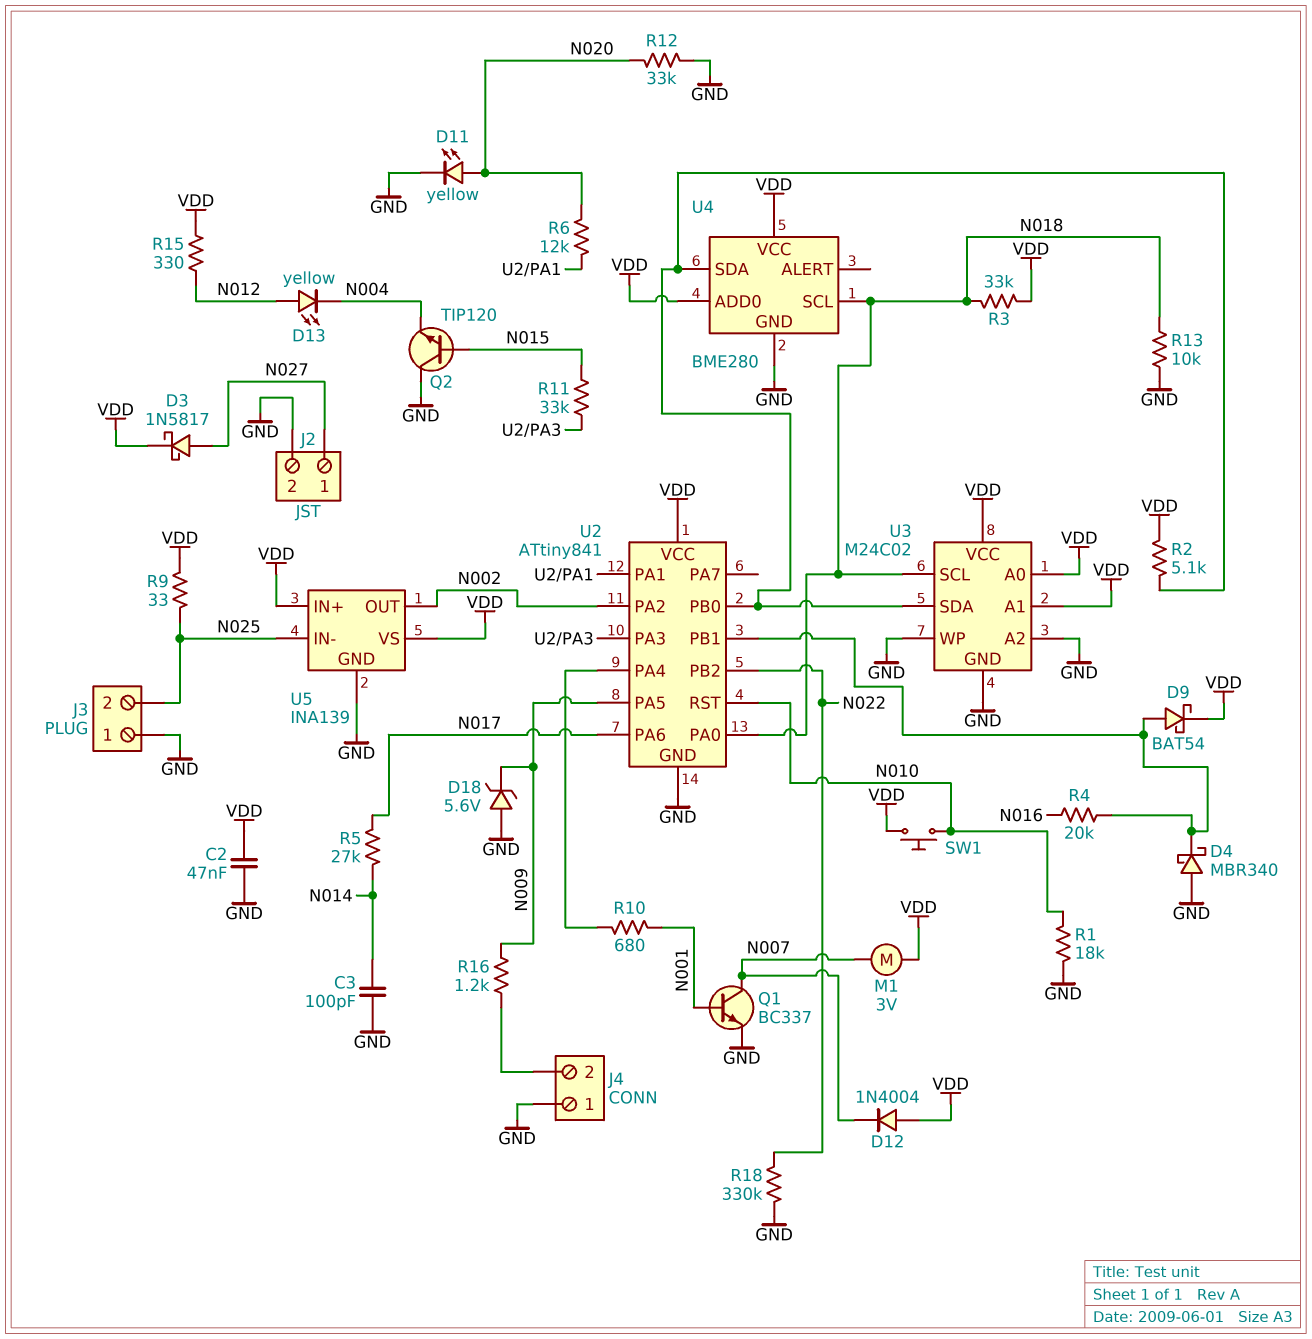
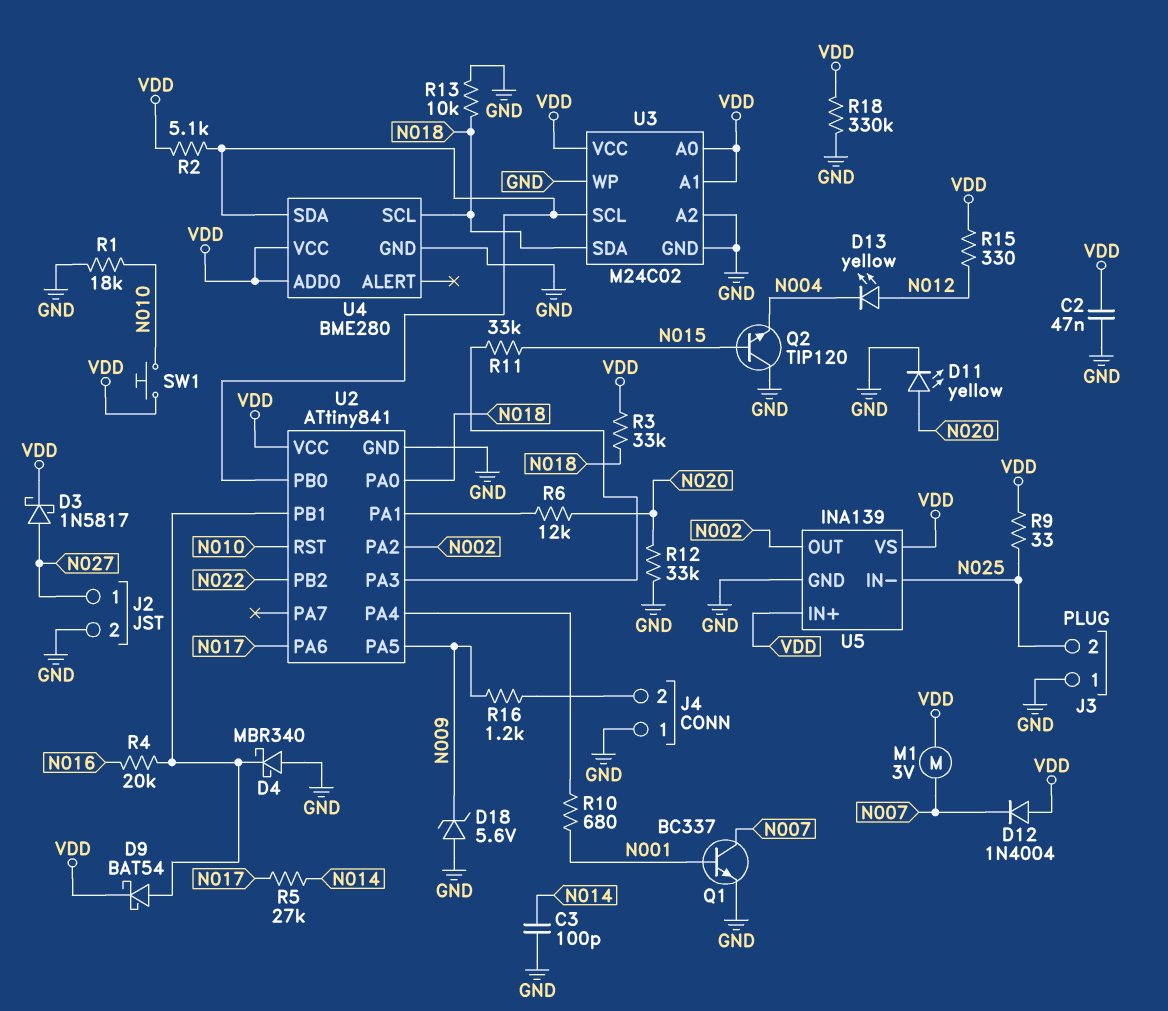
R18: 330k (GND, N022) -> 330k (GND, VDD)
U3 pin SCL: N018 -> U2/PB0
U3 pin SDA: U2/PB0 -> N018

